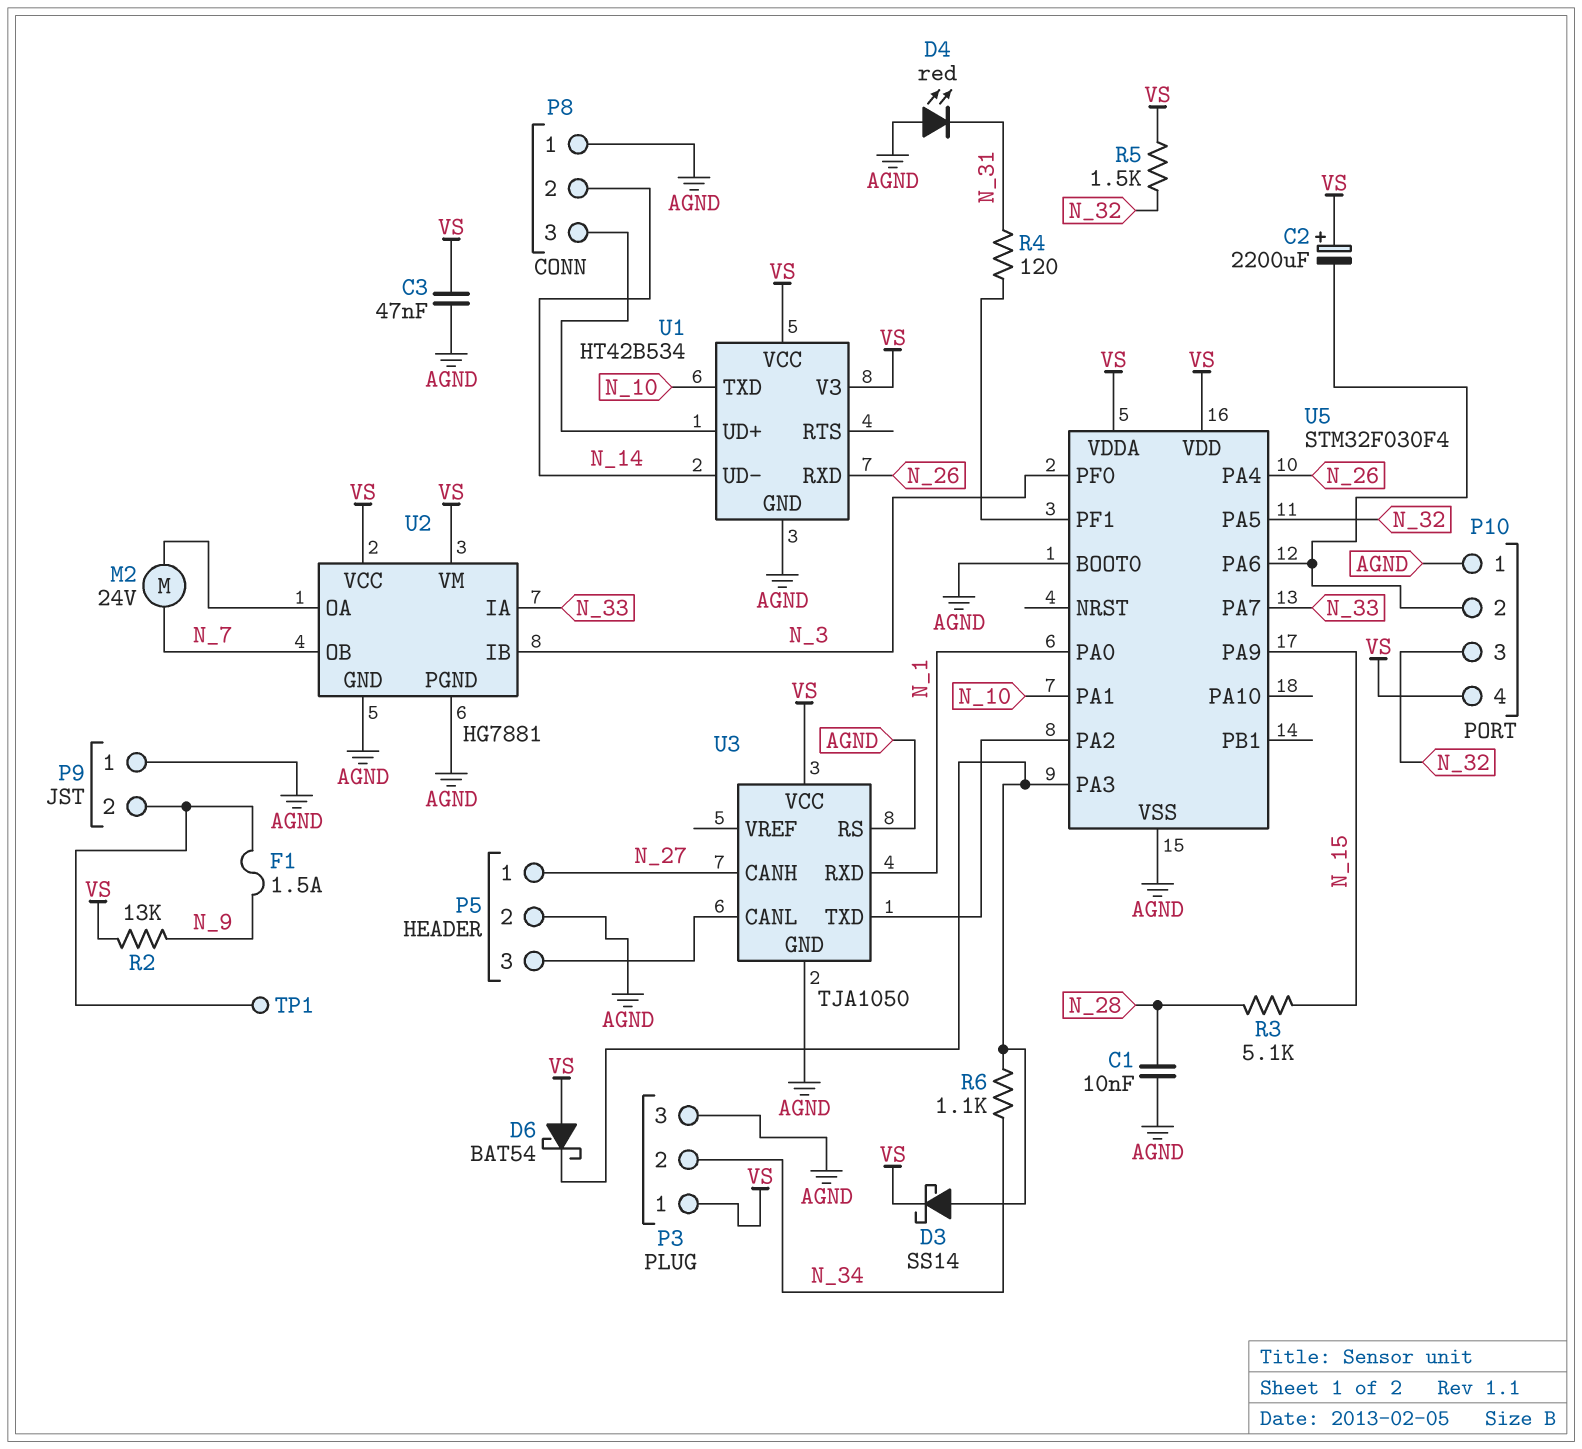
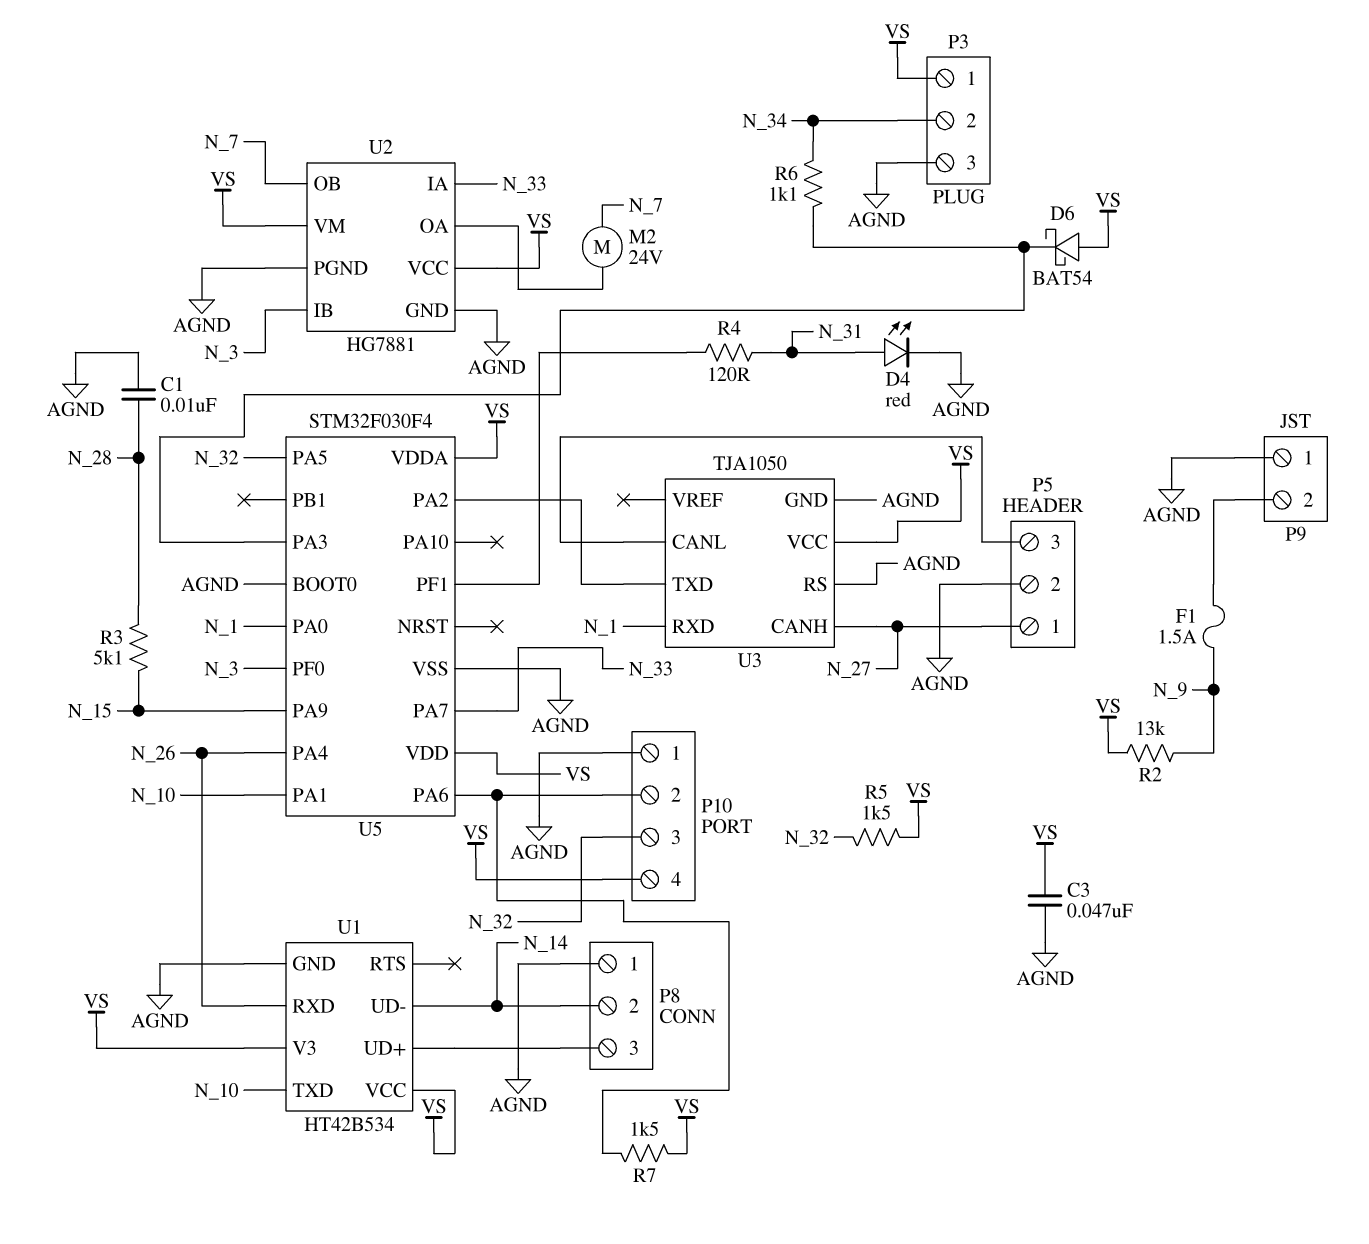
C2: 2200uF (plus VS, minus P10/2) -> none
D3: schottky SS14 (A U5/PA3, K VS) -> none
D4: LED red (A AGND, K N_31) -> LED red (A N_31, K AGND)
R7: none -> 1.5k (P10/2, VS)
TP1: test point (P9/2) -> none

